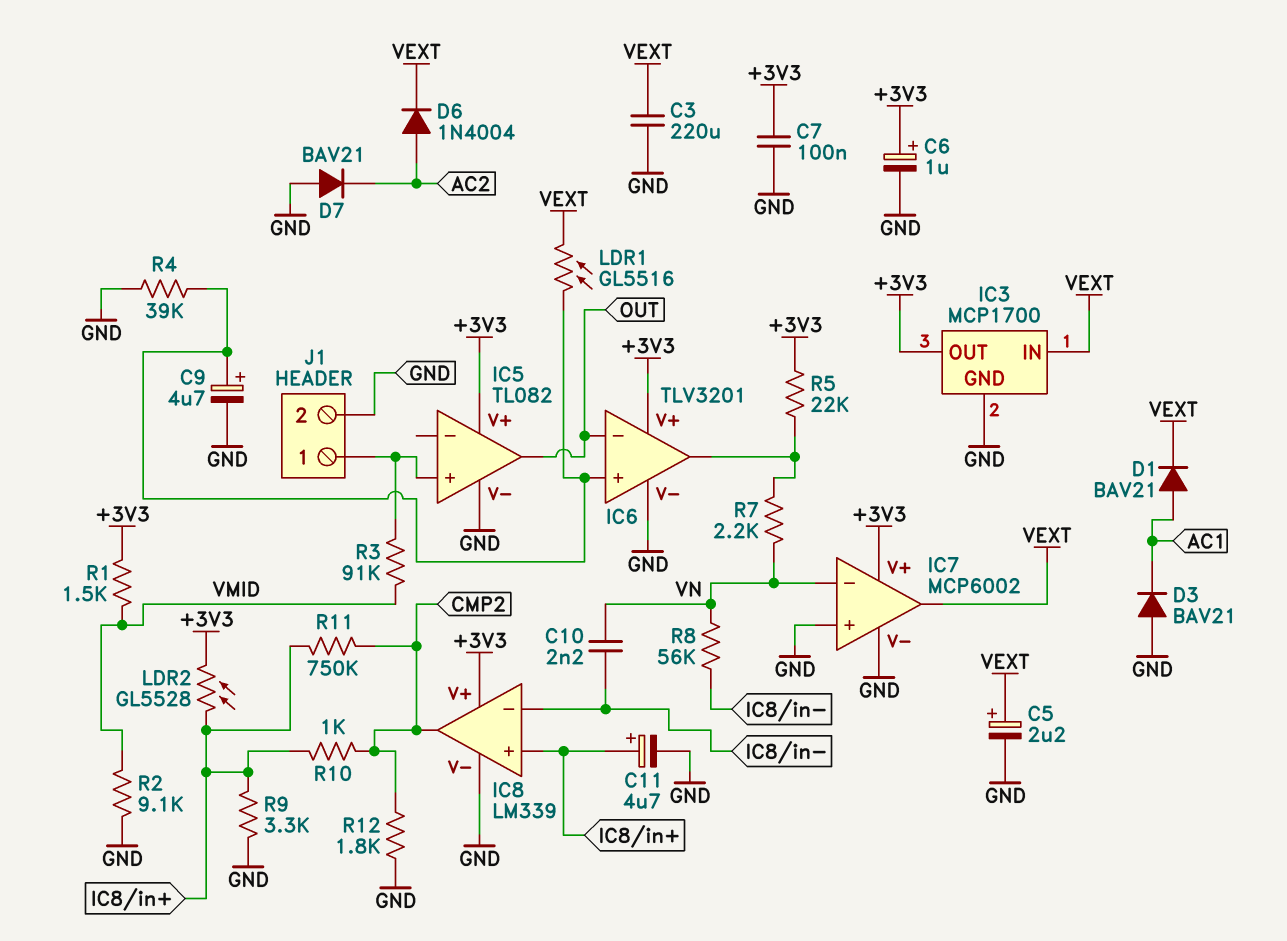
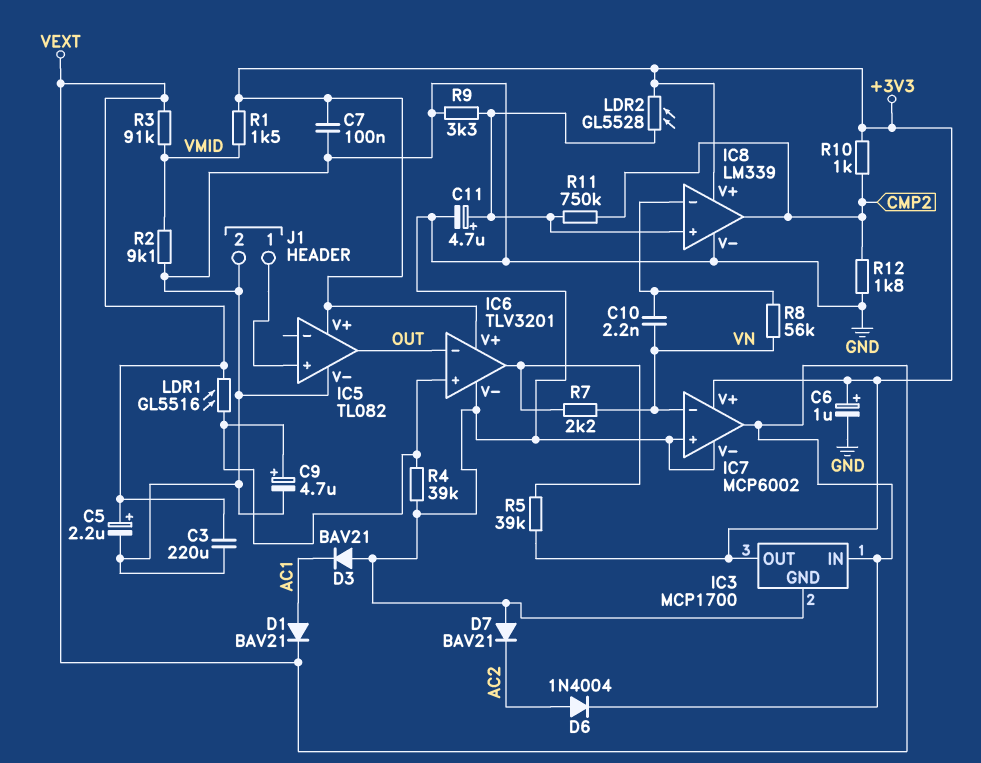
R3: 91k (IC5/in+, VMID) -> 91k (VEXT, VMID)
R5: 22k (+3V3, IC6/out) -> 39k (+3V3, IC6/out)
R10: 1k (CMP2, IC8/in+) -> 1k (+3V3, CMP2)

